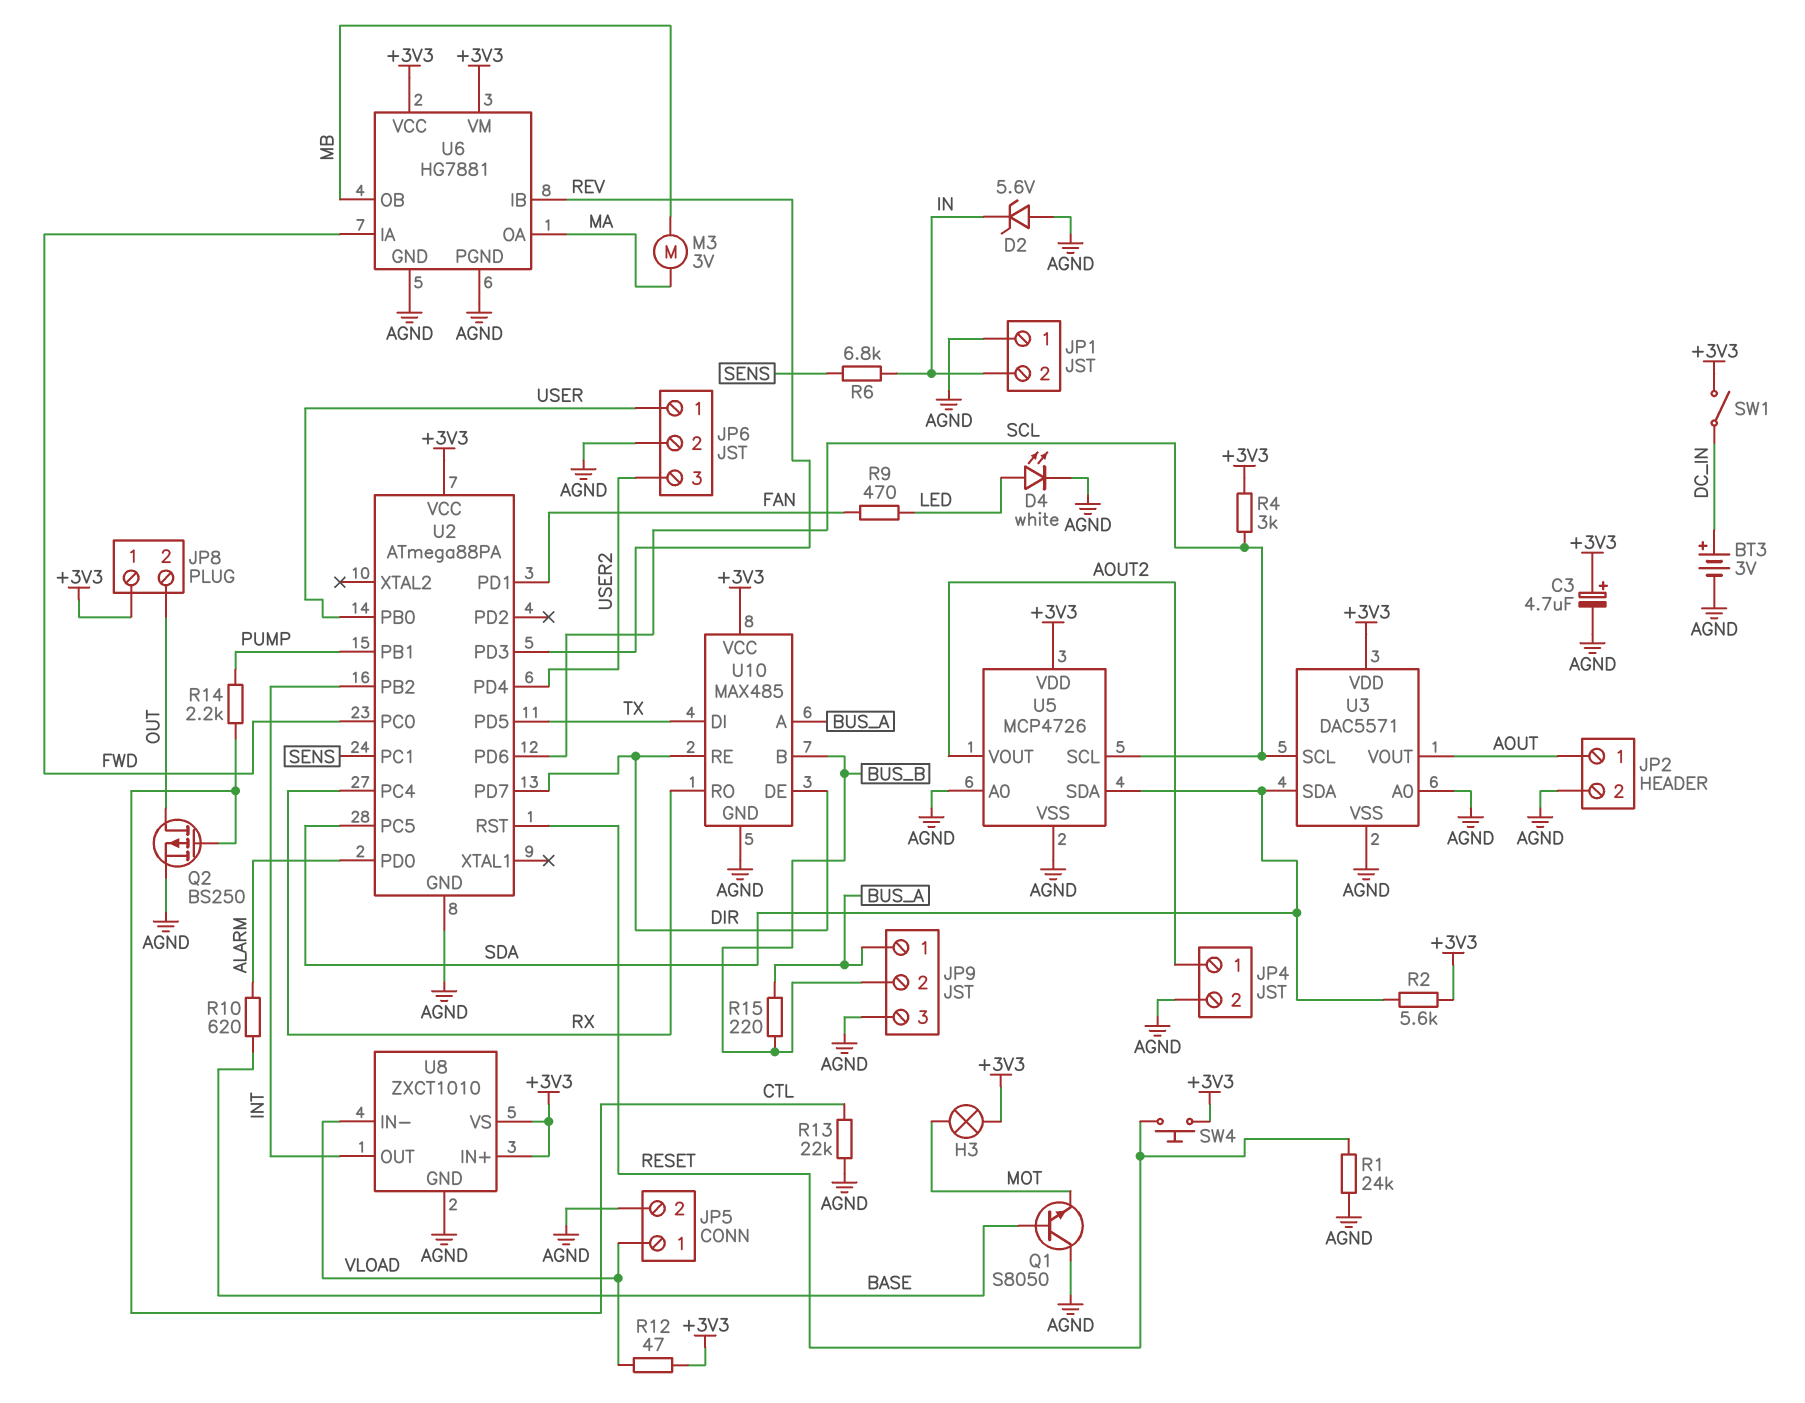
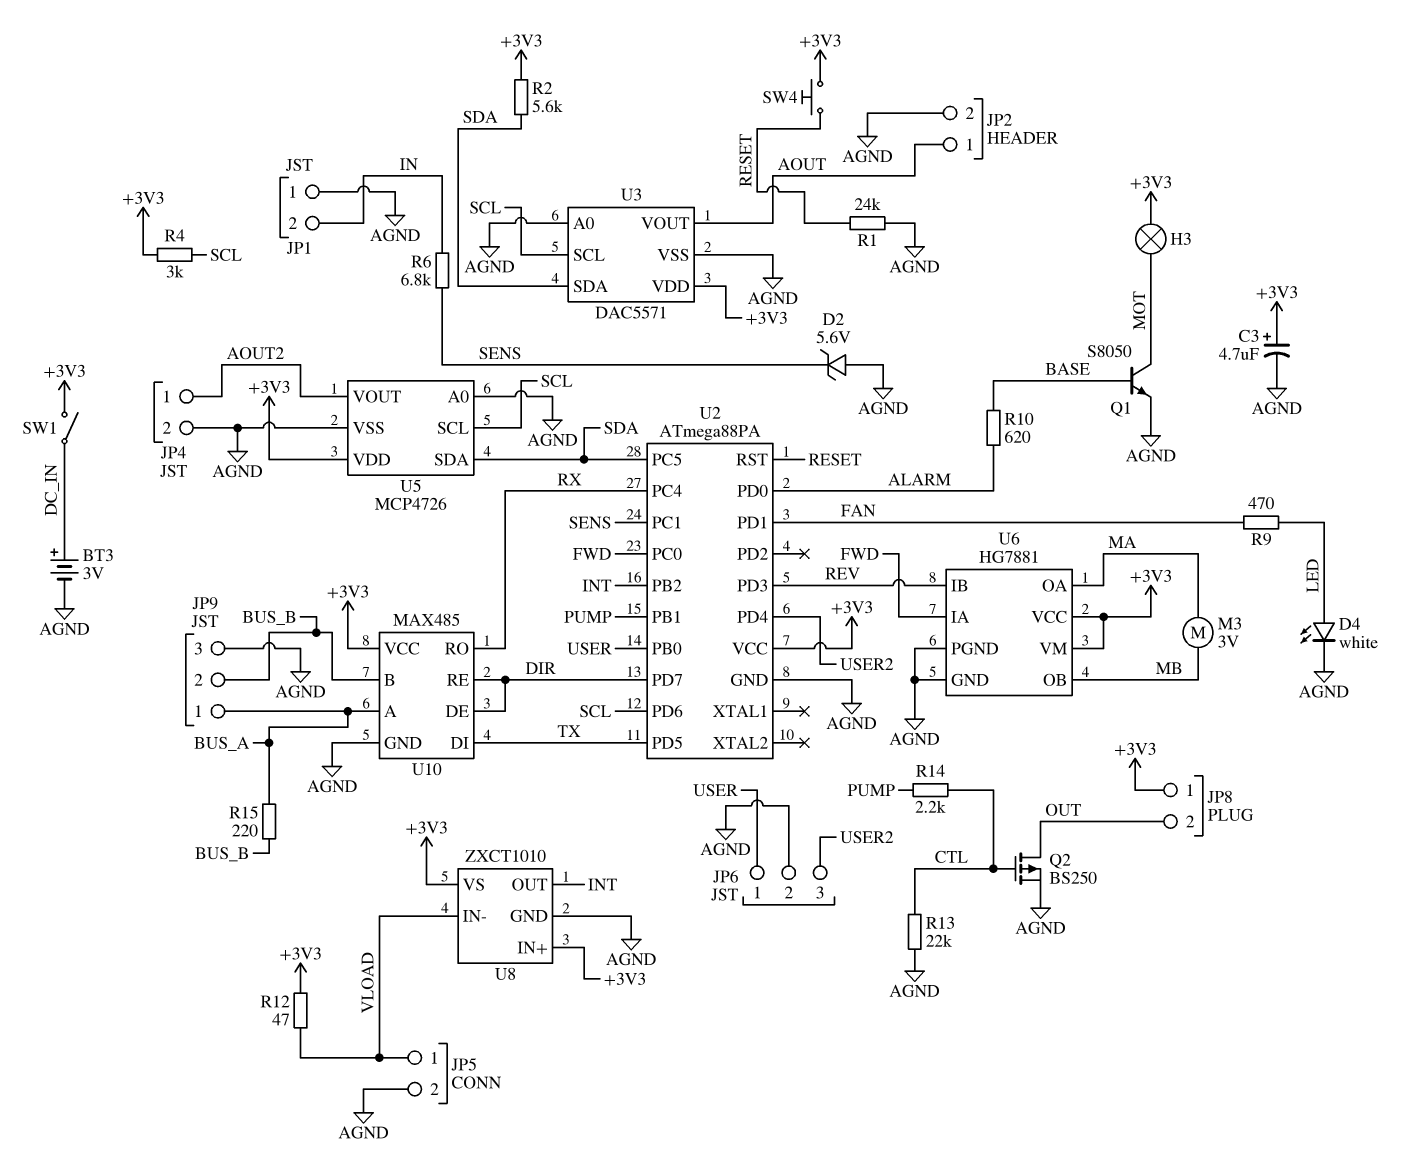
D2: zener 5.6V (A AGND, K IN) -> zener 5.6V (A AGND, K SENS)
Q1: NPN S8050 (B BASE, C AGND, E MOT) -> NPN S8050 (B BASE, C MOT, E AGND)

